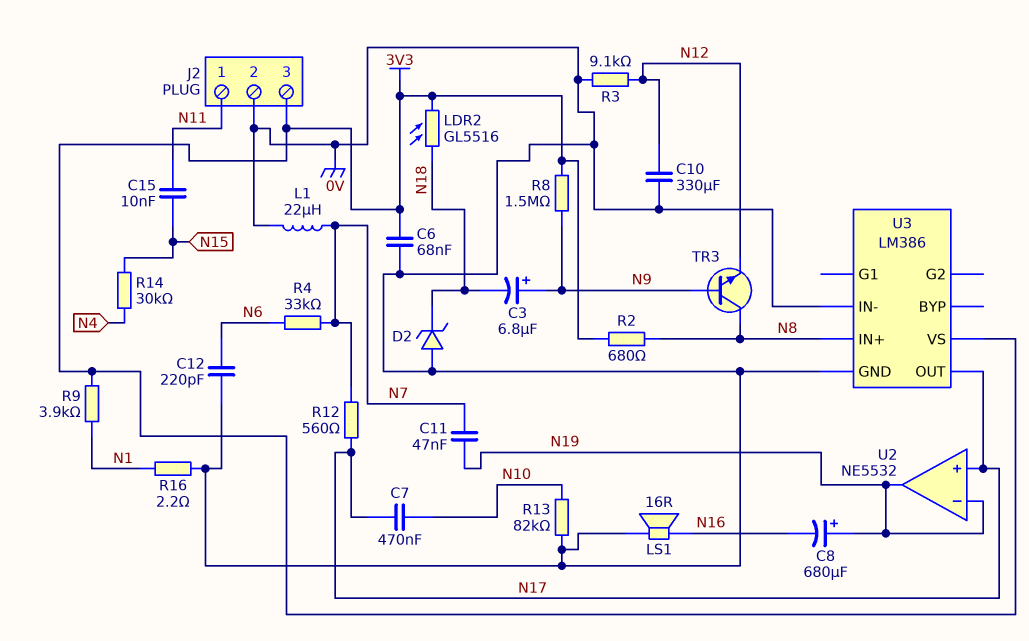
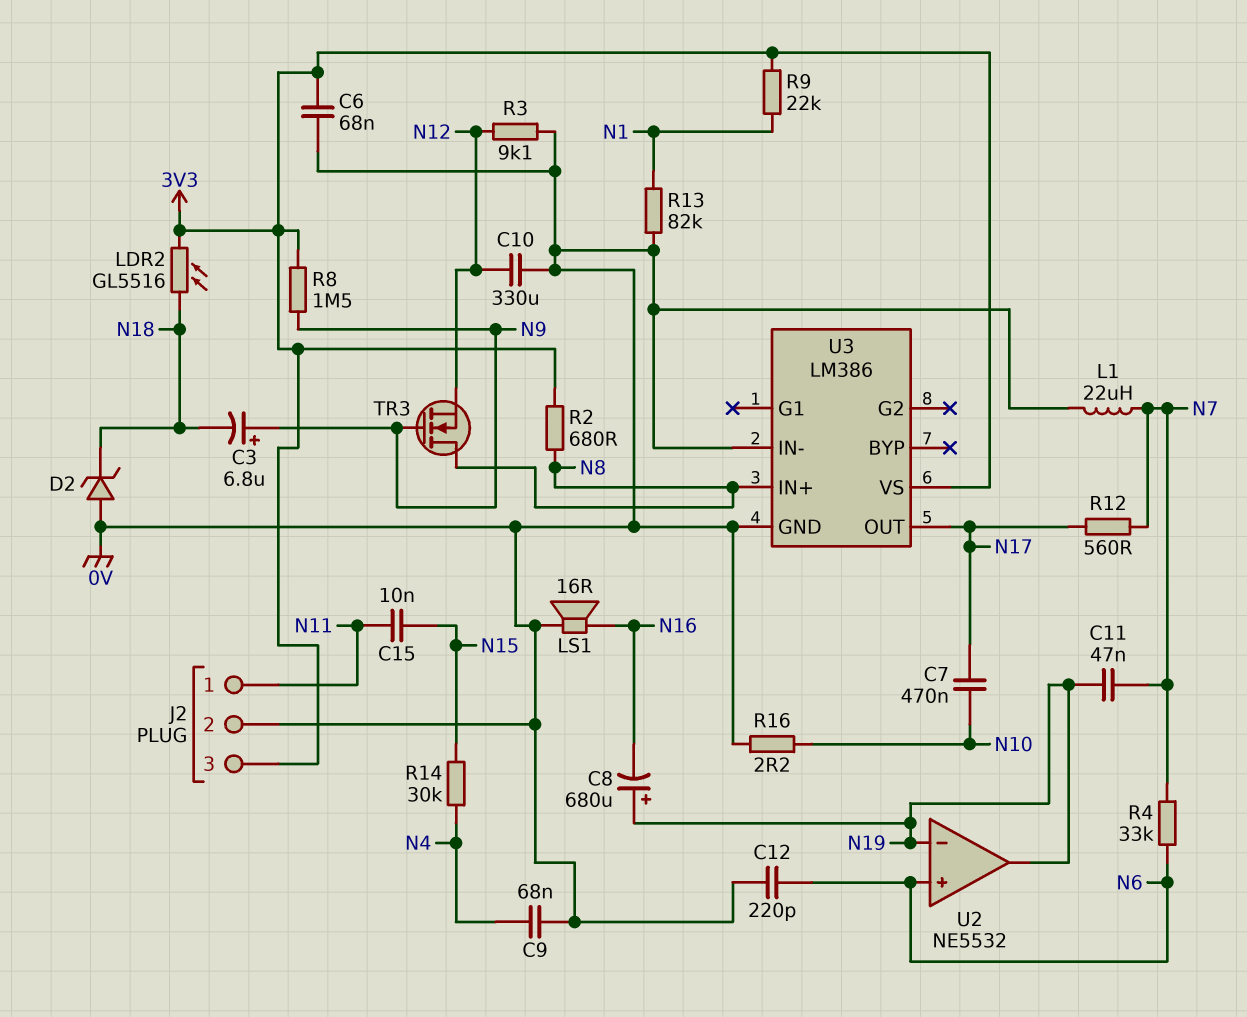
C9: none -> 68nF (0V, N4)
R9: 3.9k (3V3, N1) -> 22k (3V3, N1)
R13: 82k (0V, N10) -> 82k (0V, N1)
R16: 2.2 (0V, N1) -> 2.2 (0V, N10)
TR3: NPN (B N9, C N8, E N12) -> NMOS (G N9, D N8, S N12)
U2 pin in+: N17 -> N6

